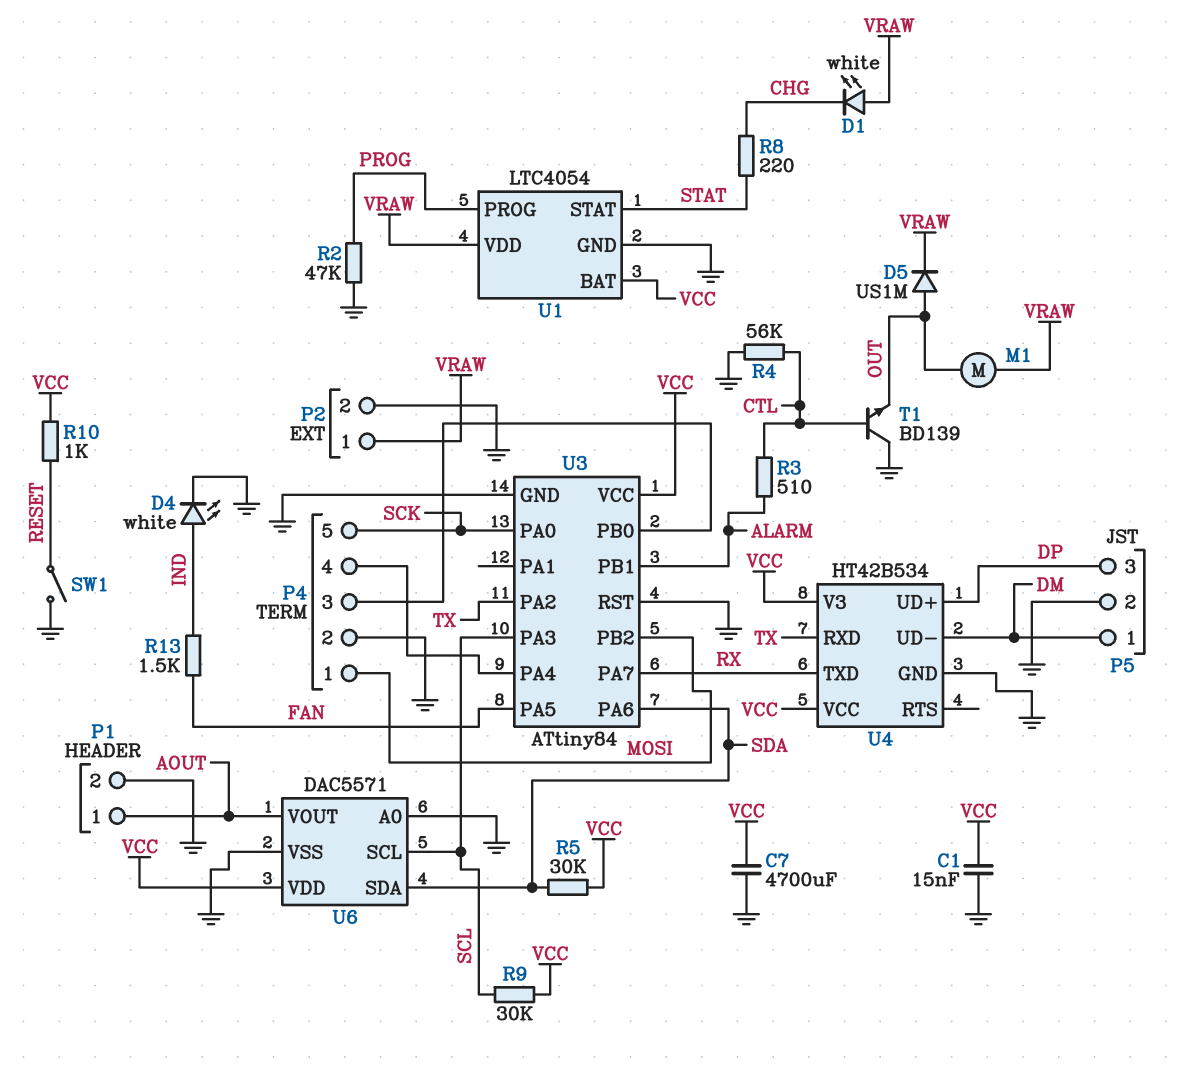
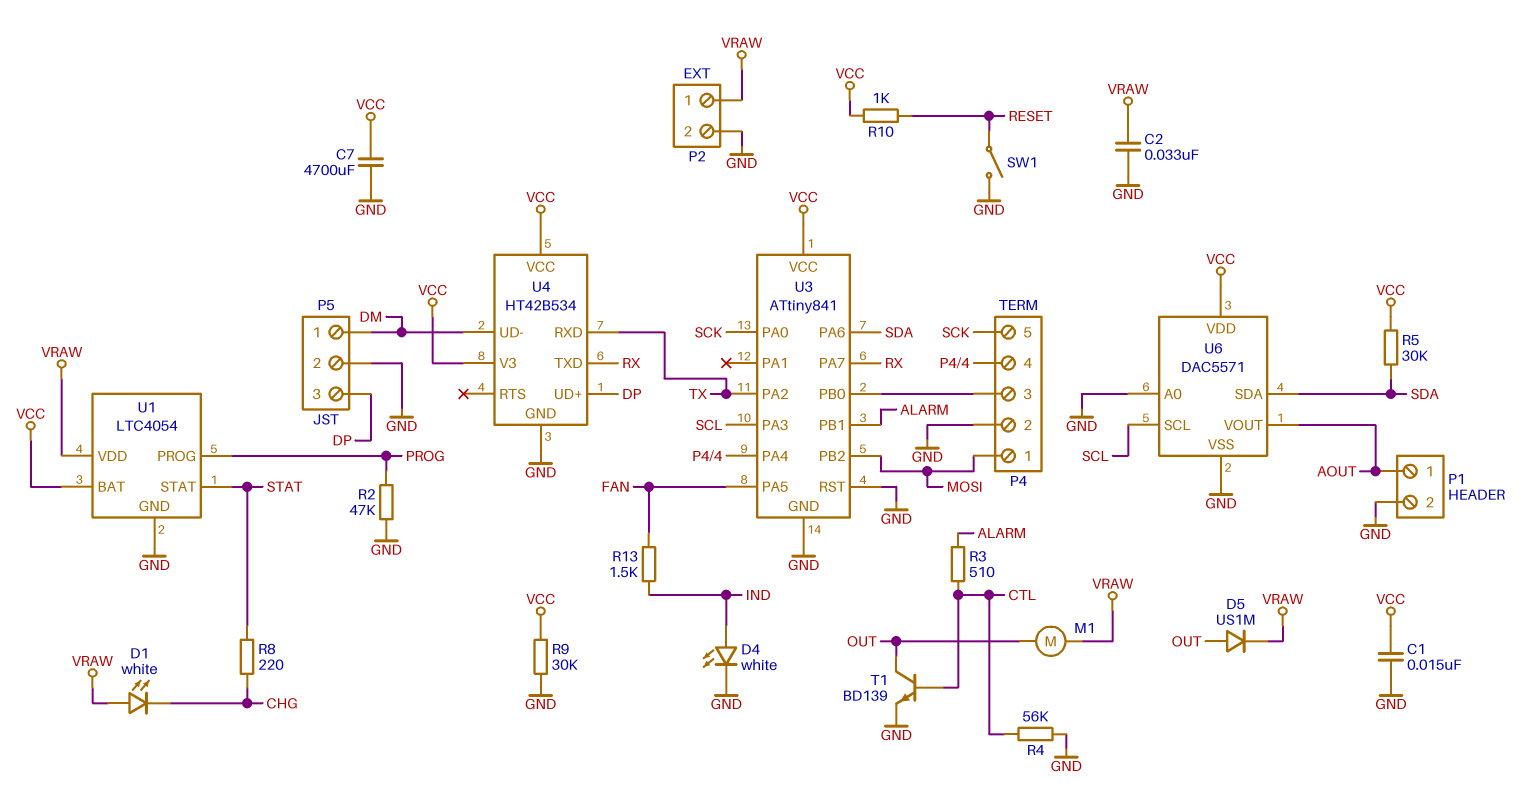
C2: none -> 33nF (GND, VRAW)
R9: 30k (SCL, VCC) -> 30k (GND, VCC)
T1: NPN BD139 (B CTL, C GND, E OUT) -> NPN BD139 (B CTL, C OUT, E GND)
U3: ATtiny84 -> ATtiny841

